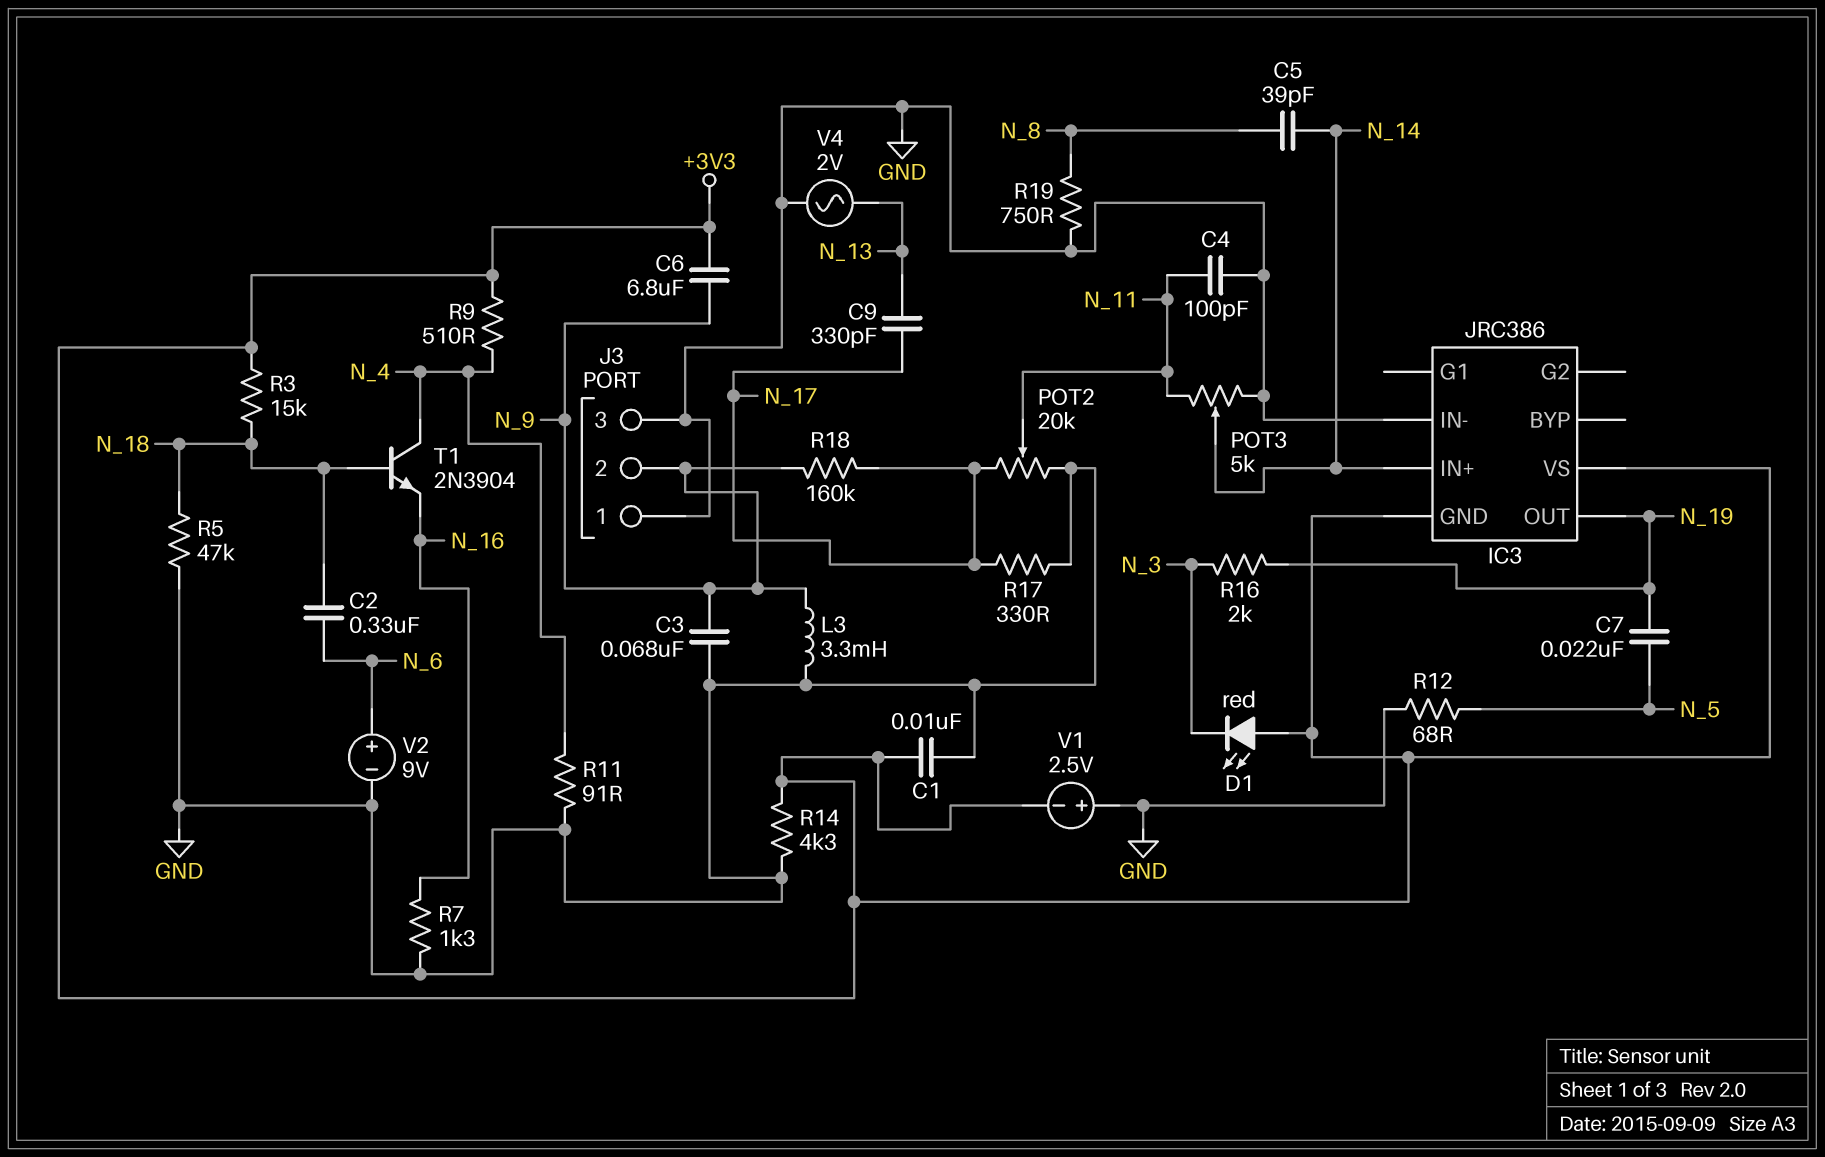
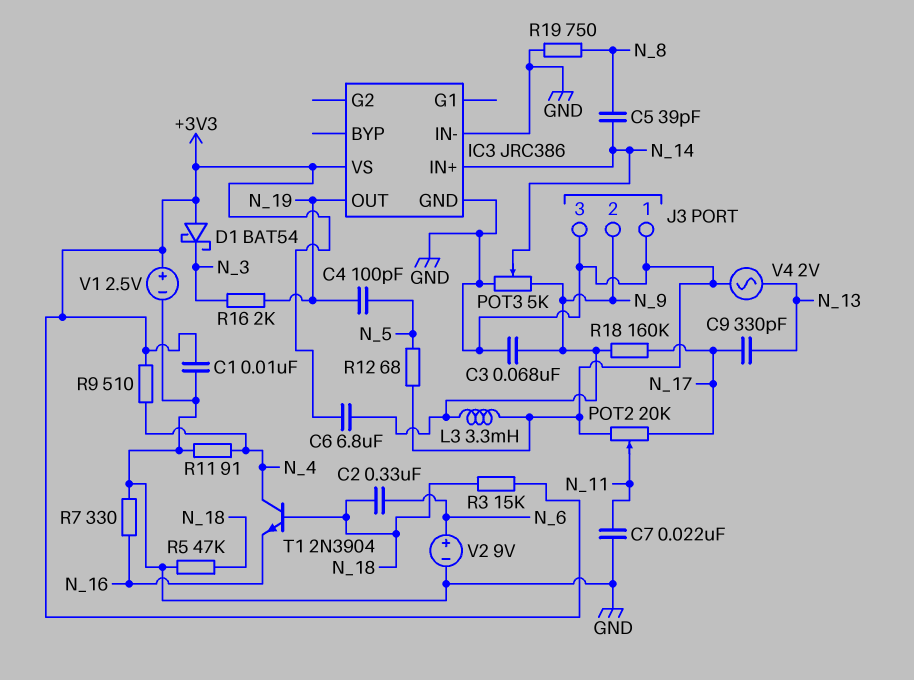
C4: 100pF (GND, N_11) -> 100pF (N_5, N_19)
C7: 22nF (N_5, N_19) -> 22nF (GND, N_11)
D1: LED red (A +3V3, K N_3) -> schottky BAT54 (A +3V3, K N_3)
IC3 pin GND: +3V3 -> GND
POT3: 5k (GND, N_11, wiper N_14) -> 5k (GND, N_9, wiper N_14)
R7: 1.3k (GND, N_16) -> 330 (GND, N_16)
R14: 4.3k (+3V3, GND) -> none
R17: 330 (GND, N_17) -> none
V1: 2.5V (plus GND, minus +3V3) -> 2.5V (plus +3V3, minus GND)

